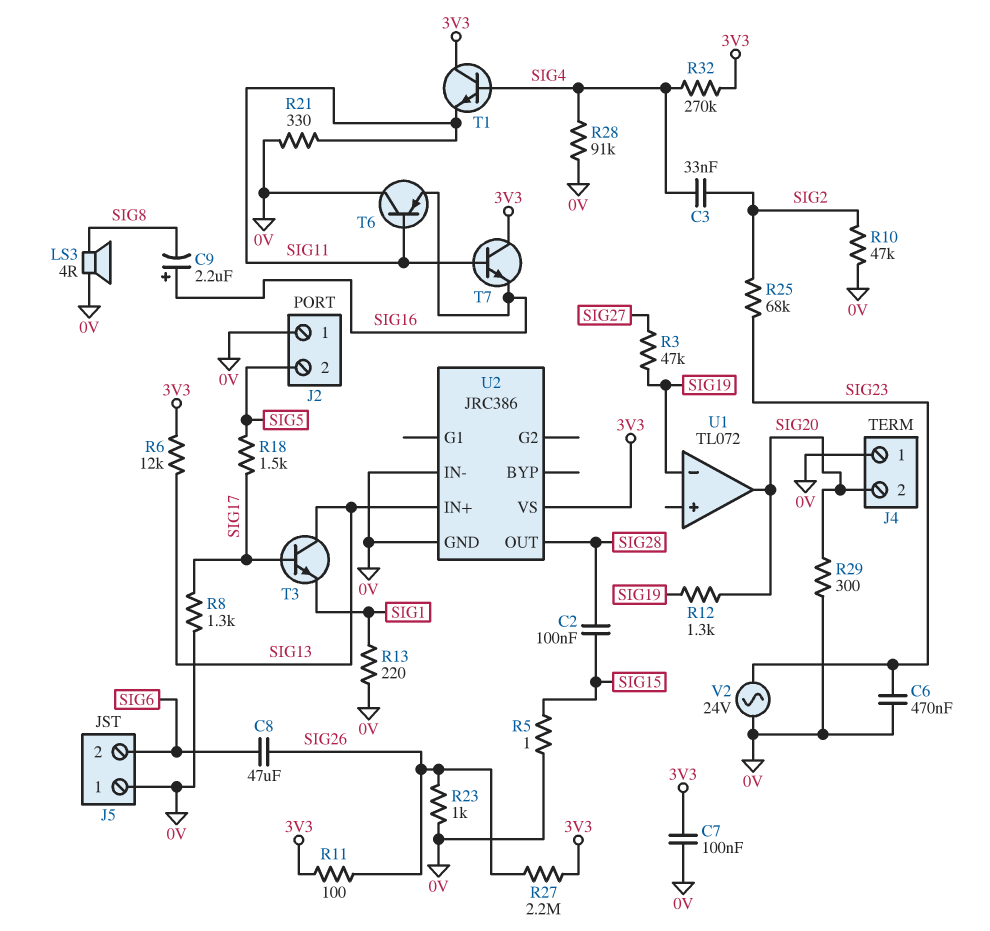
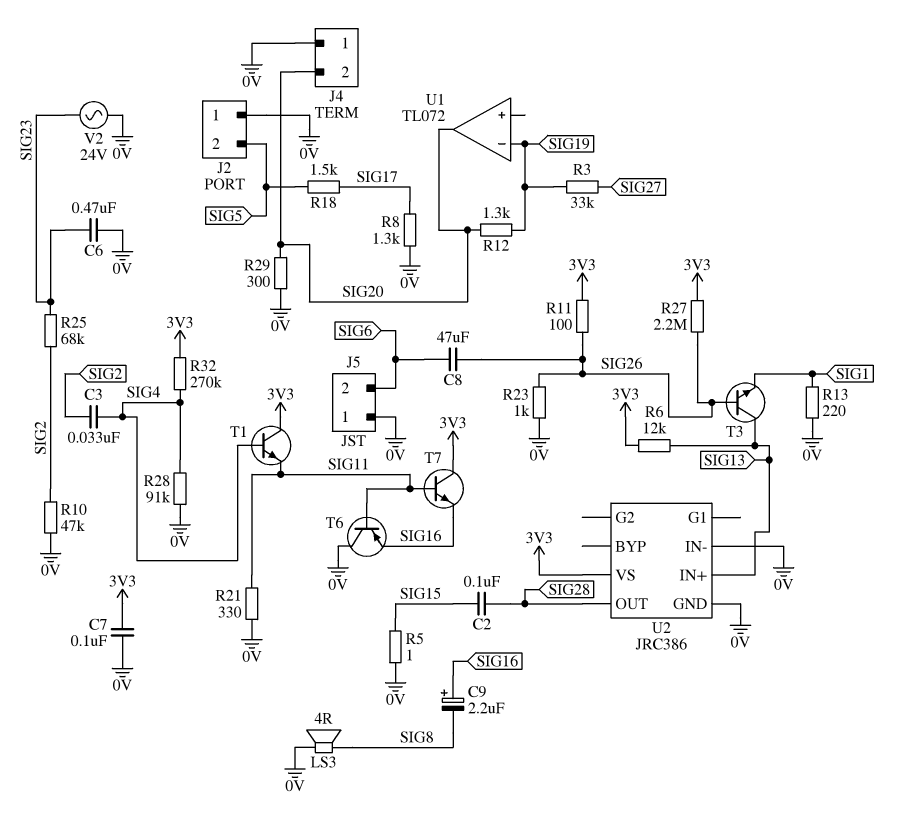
R3: 47k (SIG19, SIG27) -> 33k (SIG19, SIG27)
T3: NPN (B SIG17, C SIG13, E SIG1) -> NPN (B SIG26, C SIG13, E SIG1)

